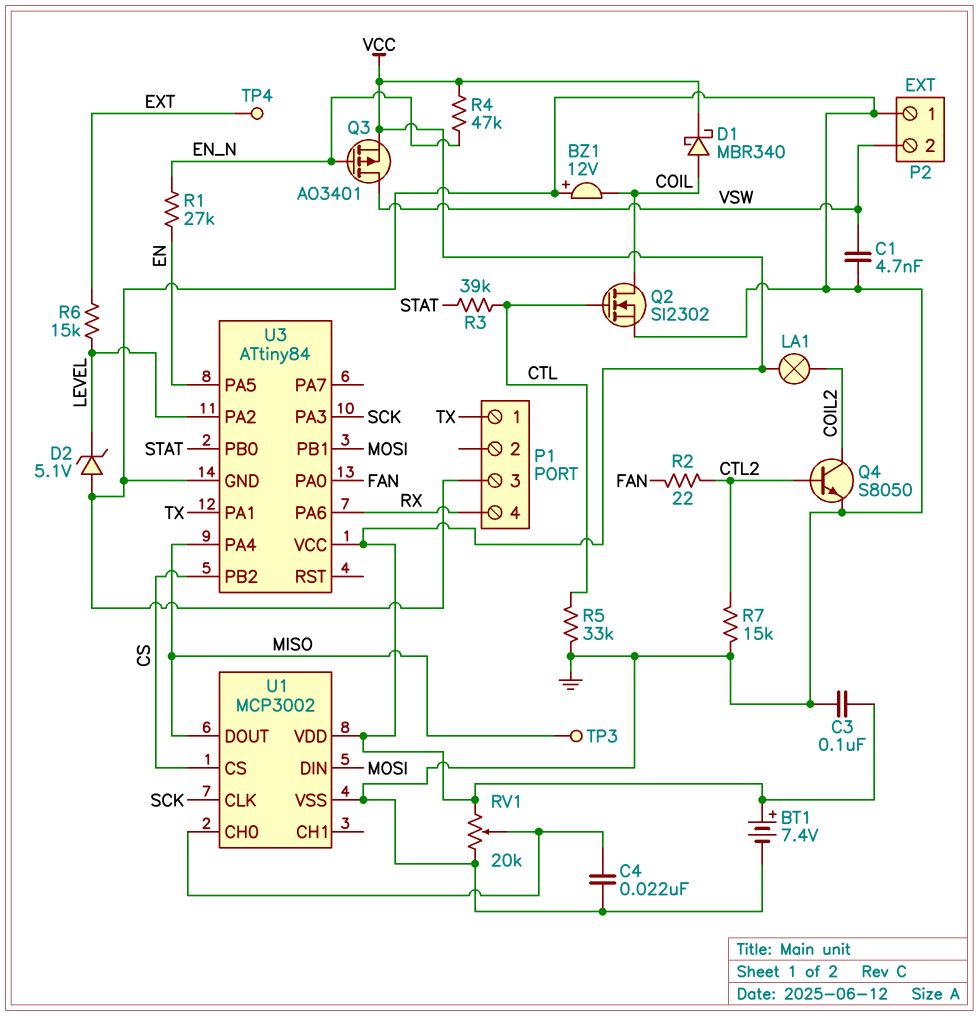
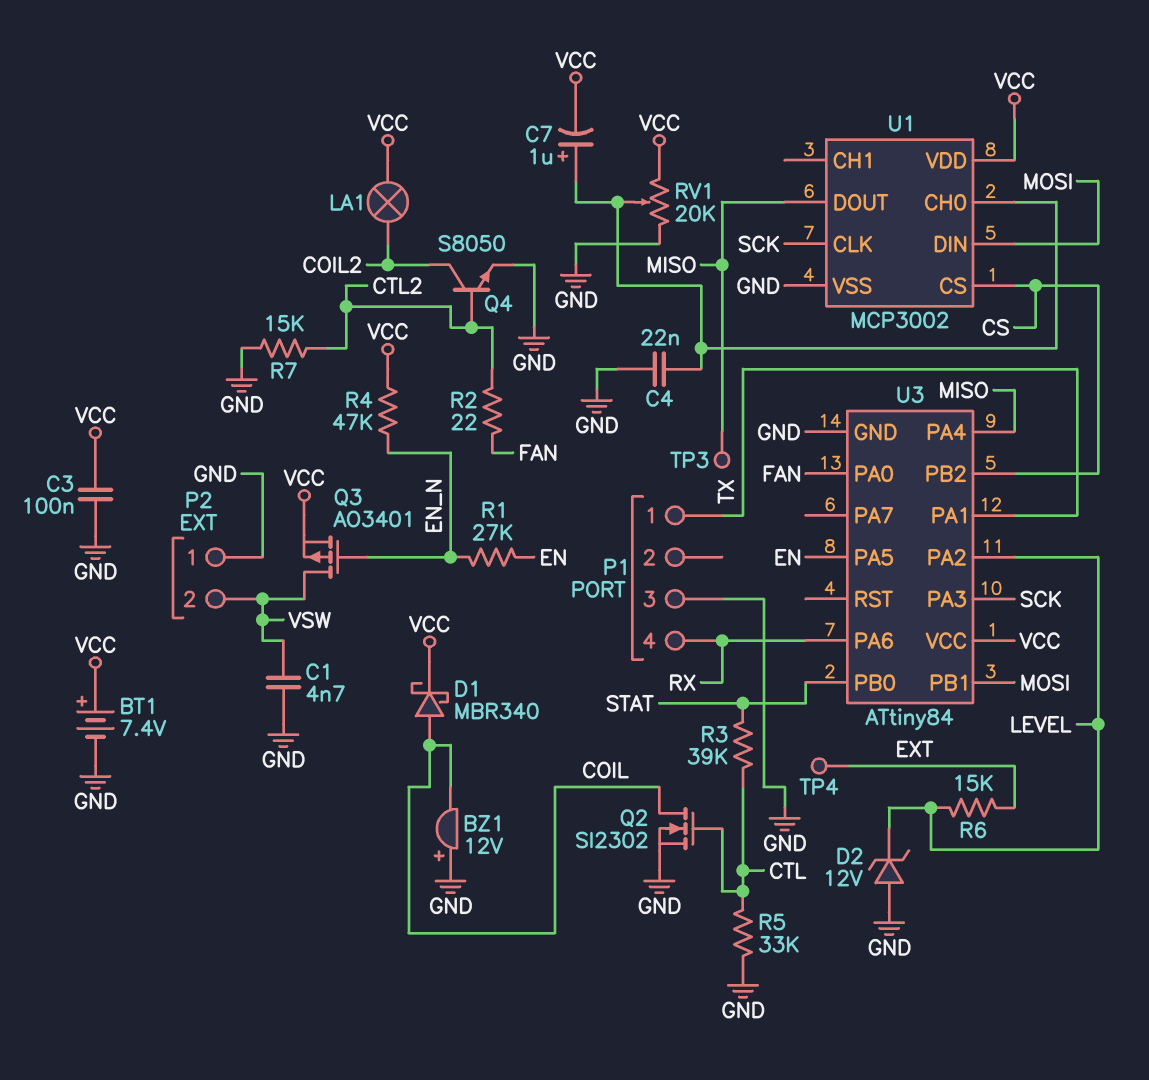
C7: none -> 1uF (plus U1/CH0, minus VCC)
D2: zener 5.1V (A GND, K LEVEL) -> zener 12V (A GND, K LEVEL)

